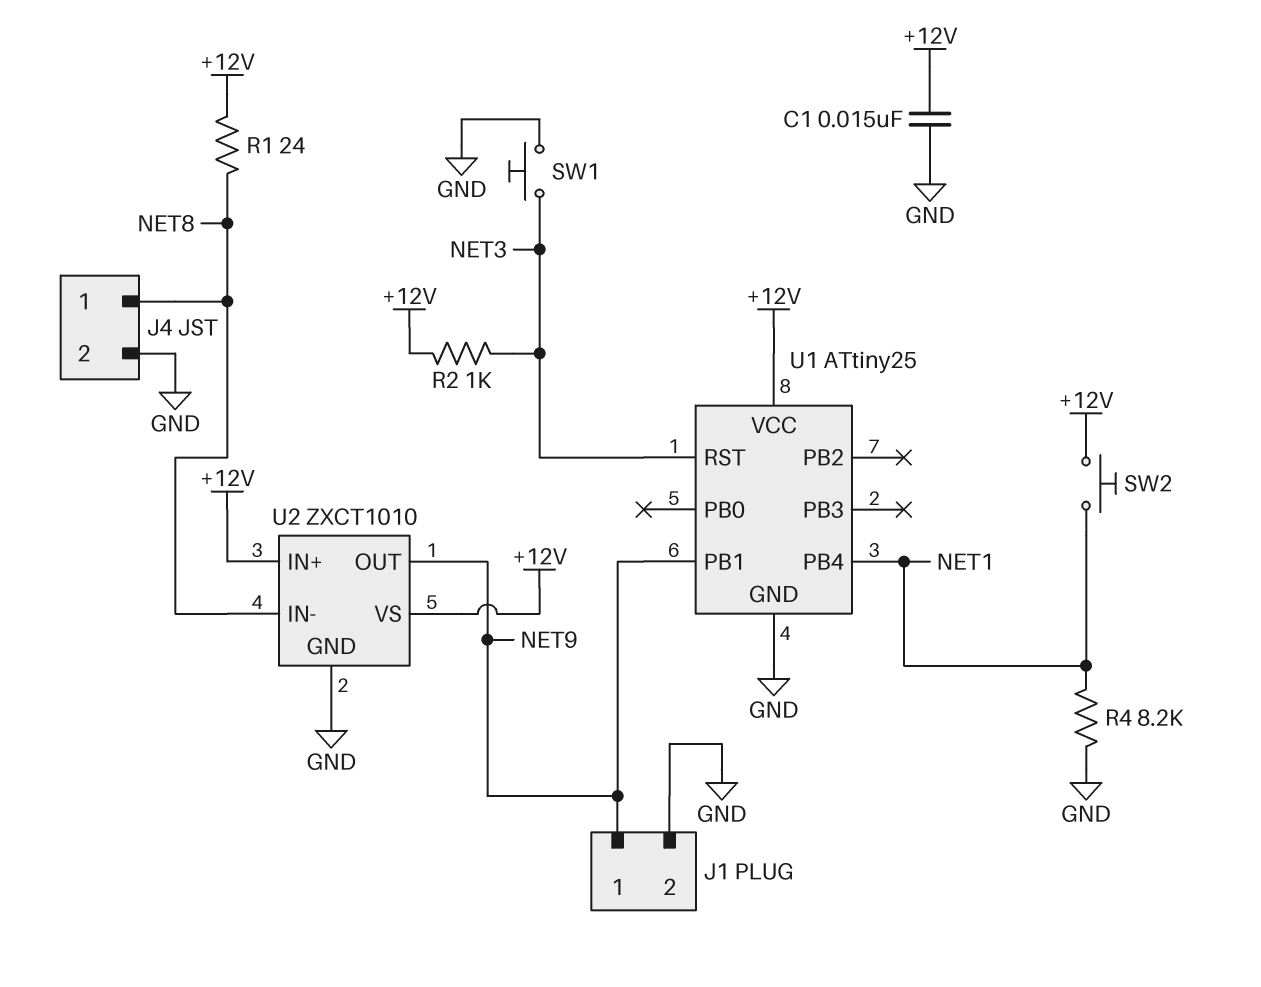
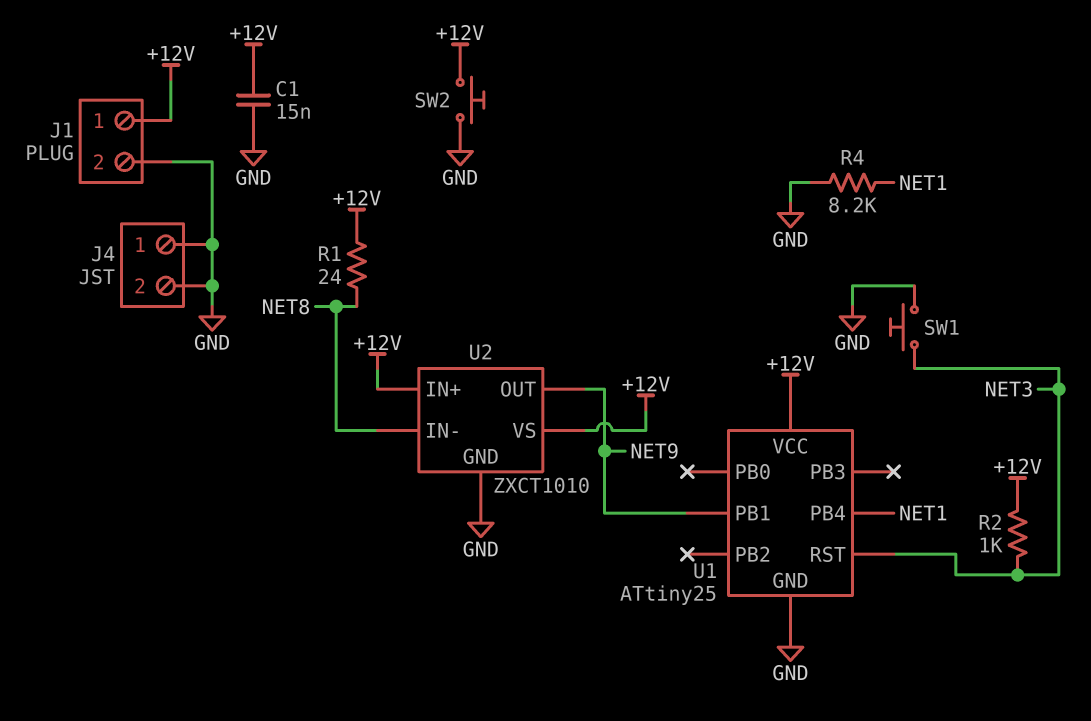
J1 pin 1: NET9 -> +12V
J4 pin 1: NET8 -> GND
SW2: button (+12V, NET1) -> button (+12V, GND)

